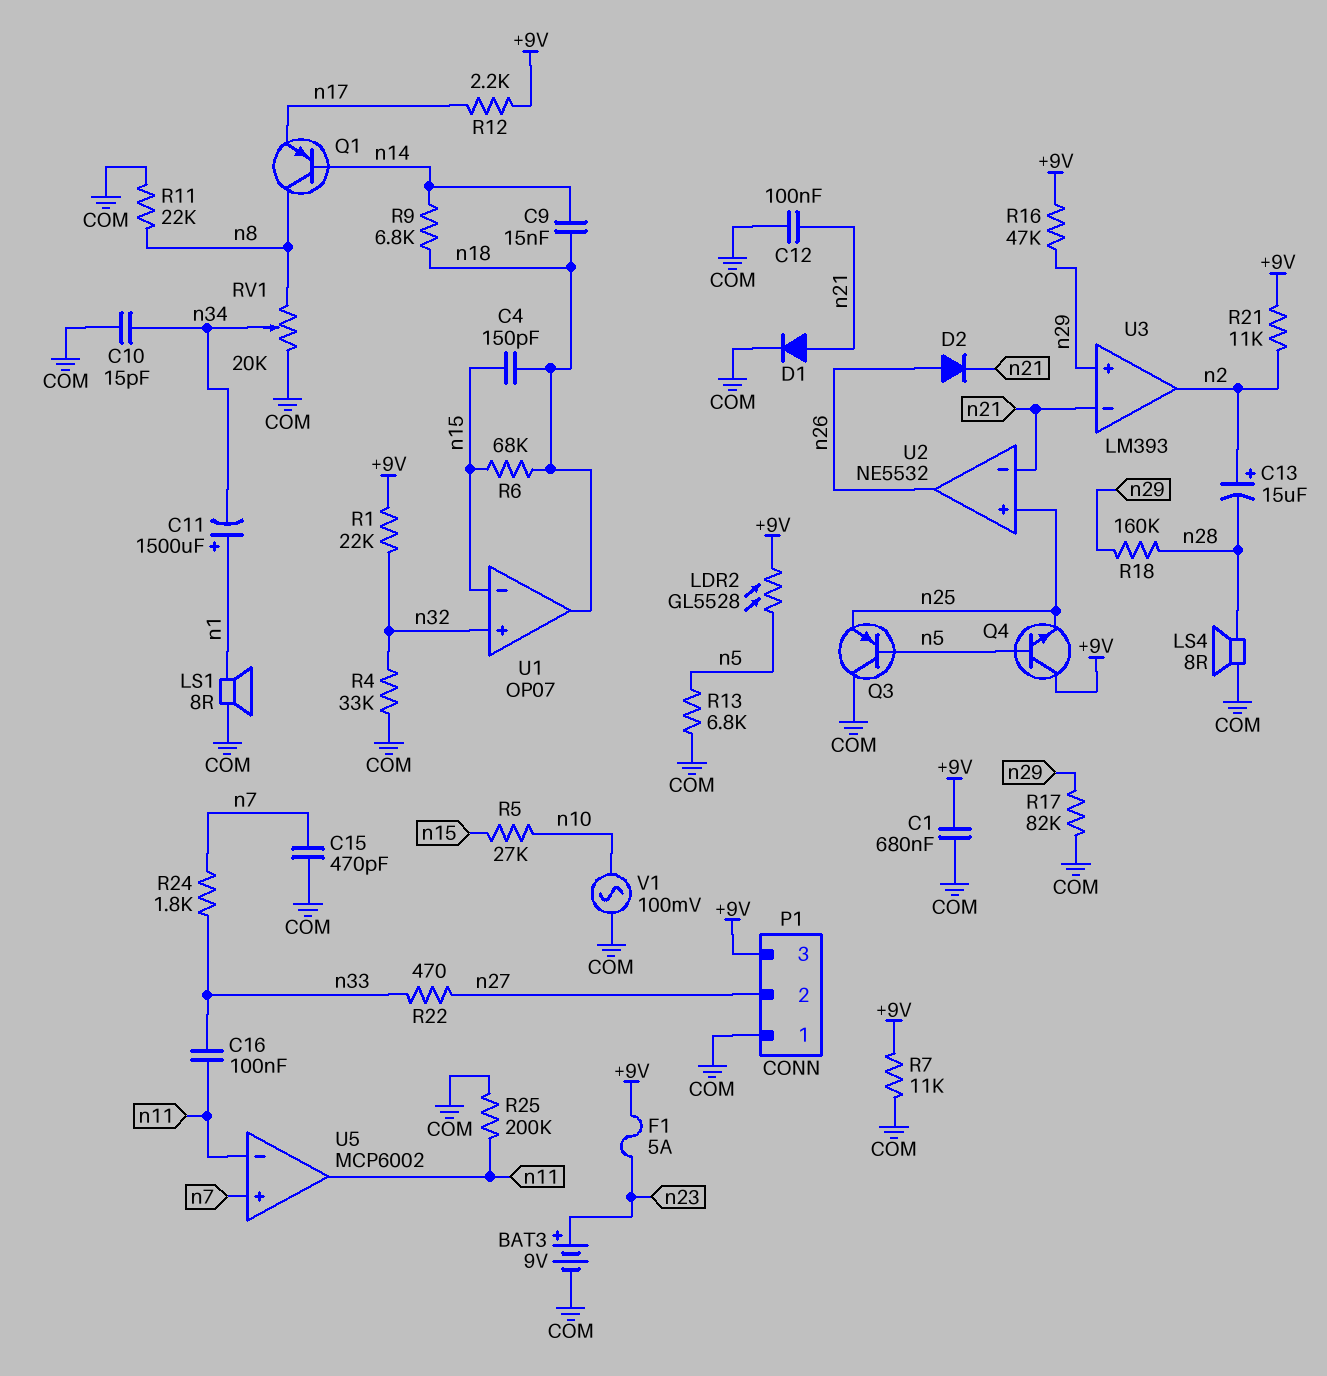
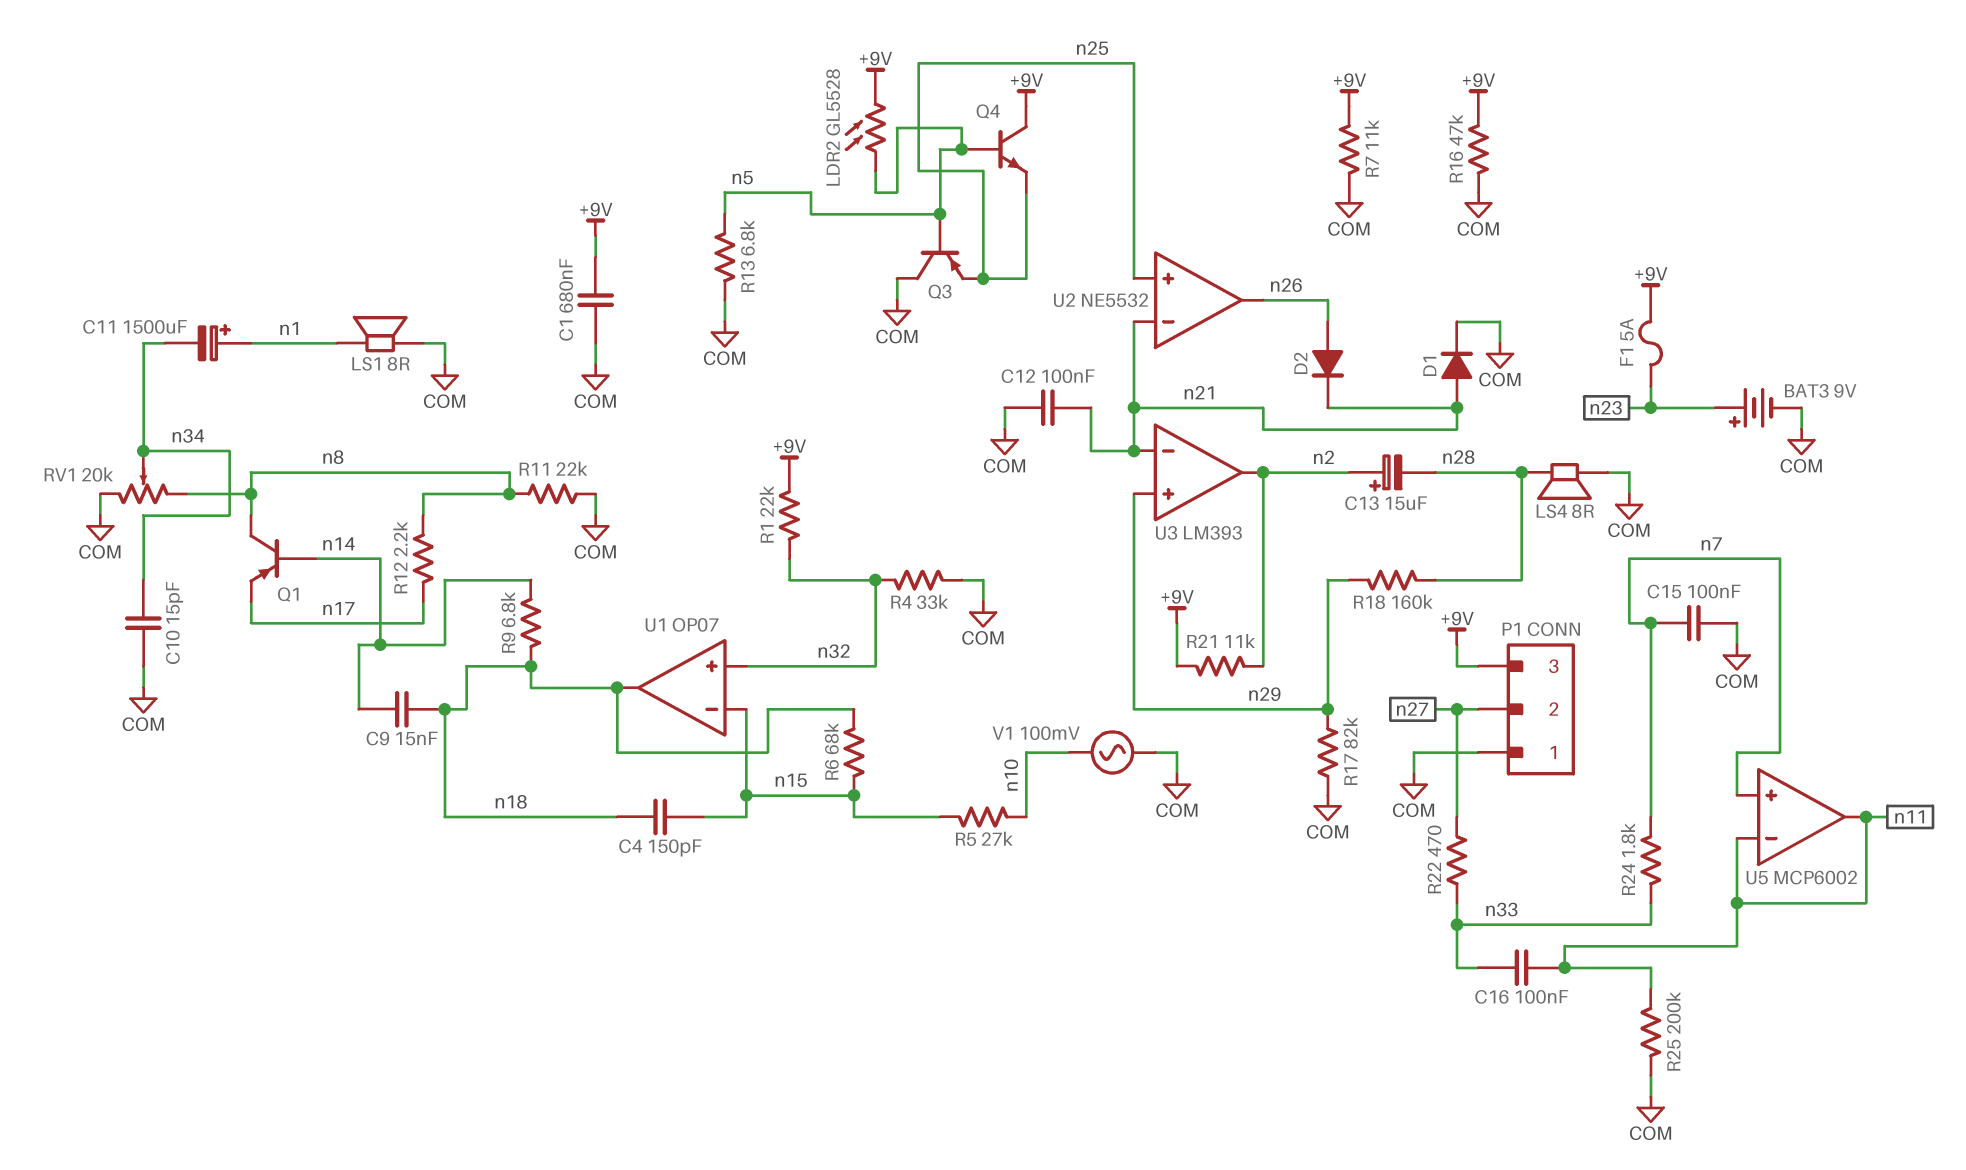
C15: 470pF (COM, n7) -> 100nF (COM, n7)
R12: 2.2k (+9V, n17) -> 2.2k (n8, n17)
R16: 47k (+9V, n29) -> 47k (+9V, COM)

